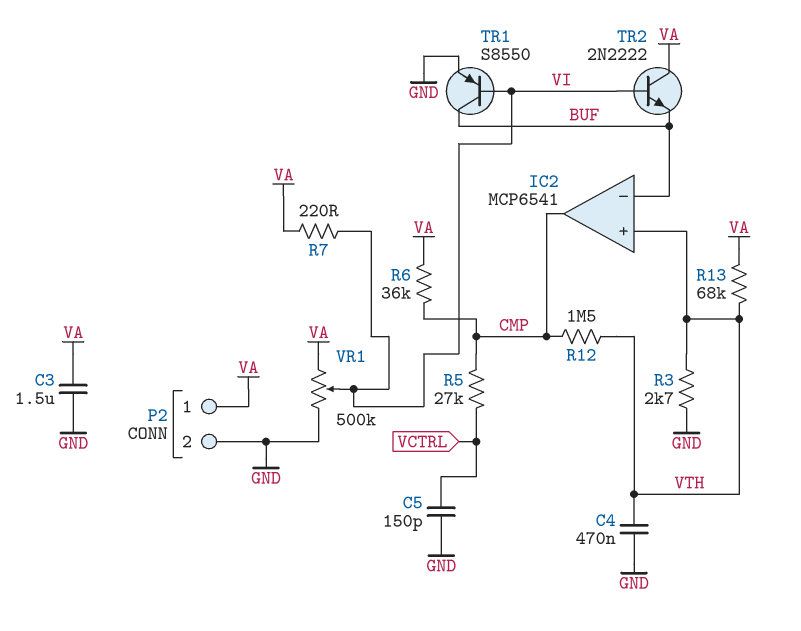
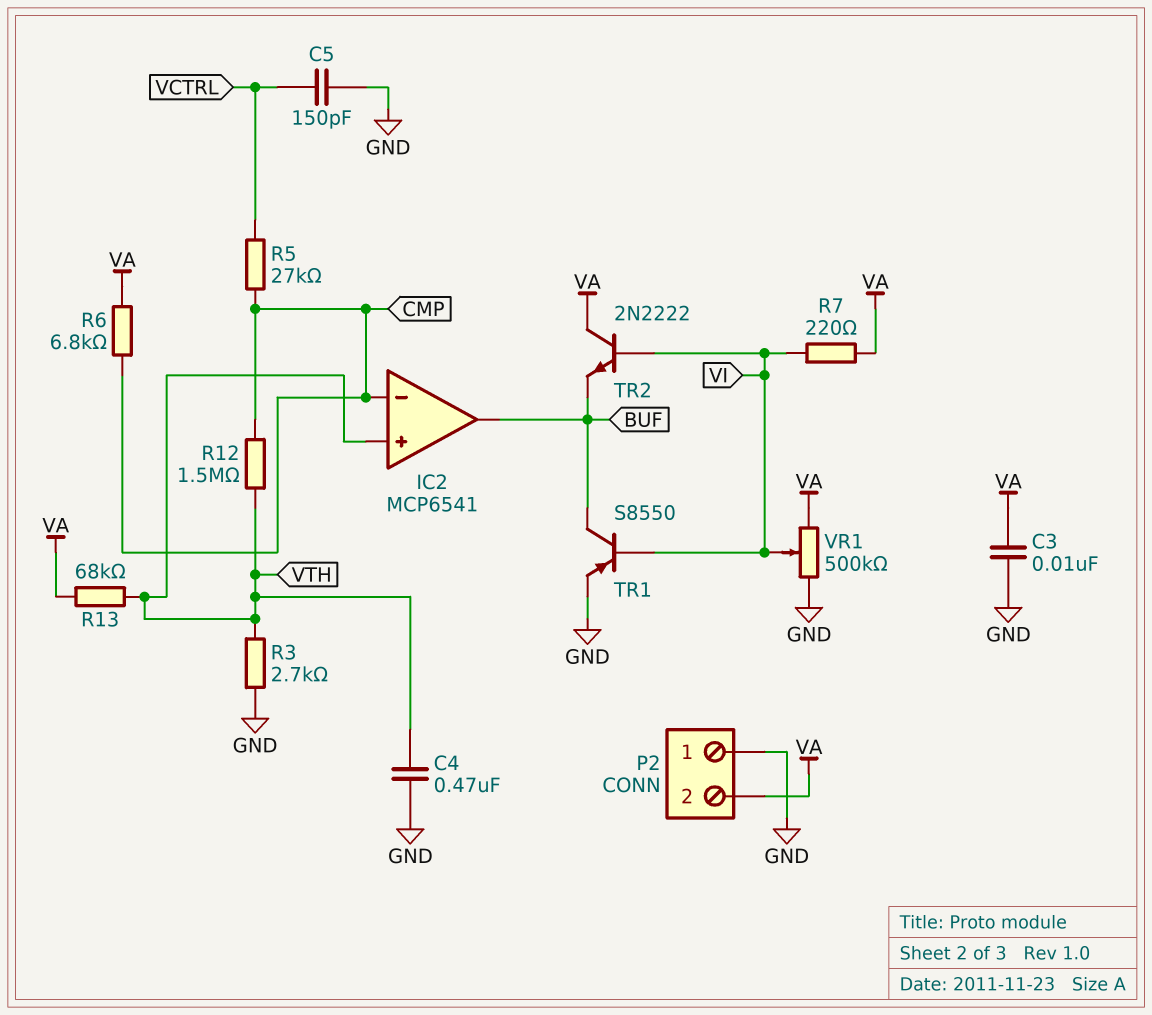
C3: 1.5uF (GND, VA) -> 10nF (GND, VA)
IC2 pin in-: BUF -> CMP
IC2 pin out: CMP -> BUF
P2 pin 1: VA -> GND
P2 pin 2: GND -> VA
R6: 36k (CMP, VA) -> 6.8k (CMP, VA)

